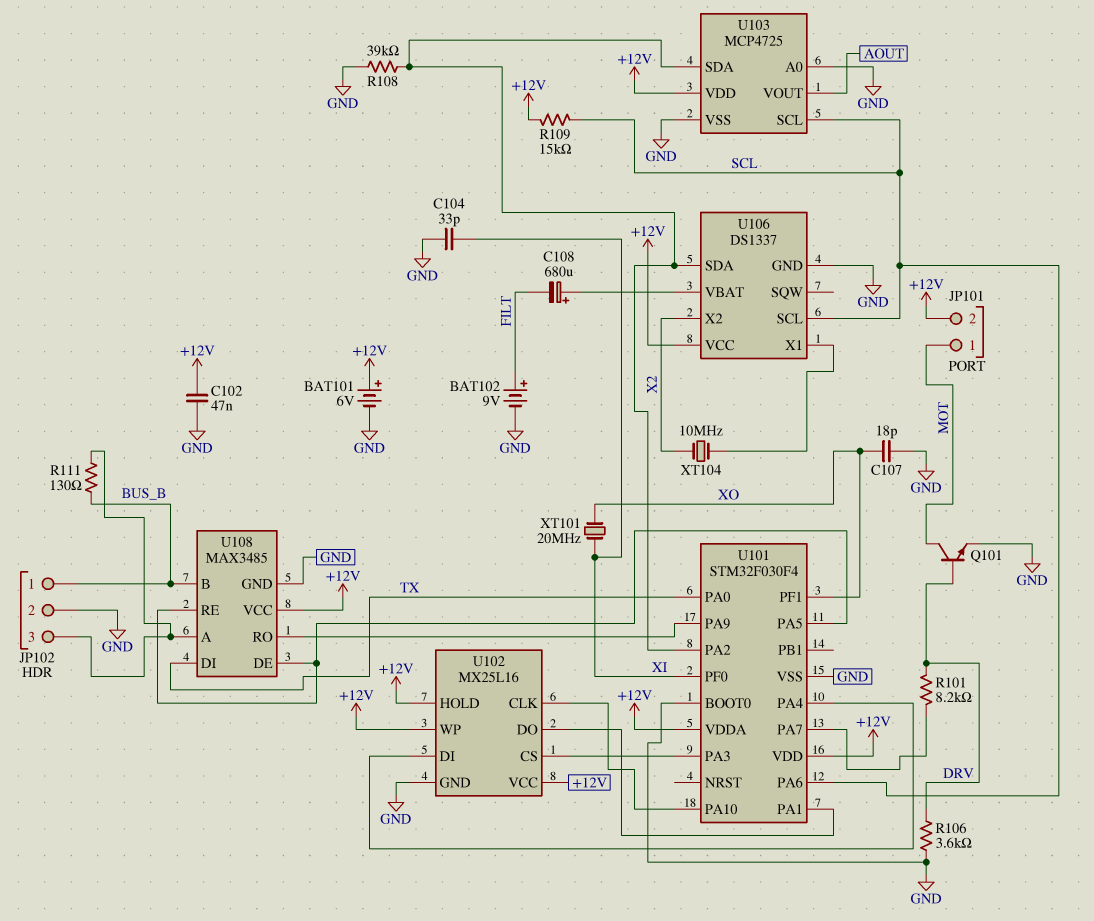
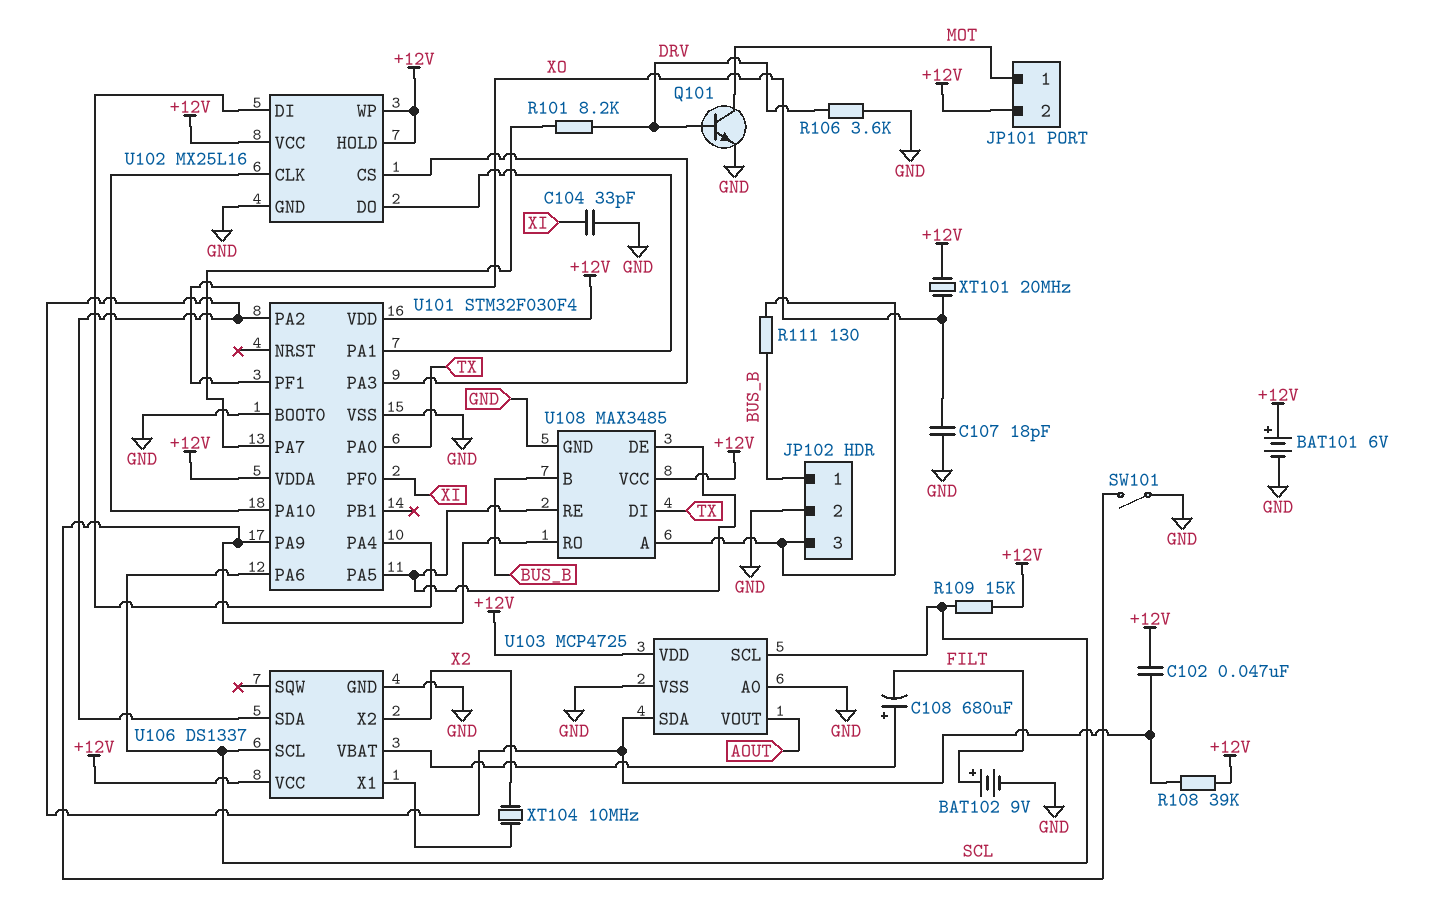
C102: 47nF (+12V, GND) -> 47nF (+12V, U101/PA2)
R108: 39k (GND, U101/PA2) -> 39k (+12V, U101/PA2)
SW101: none -> switch (GND, U101/PA9)
XT101: 20MHz (XI, XO) -> 20MHz (+12V, XO)

